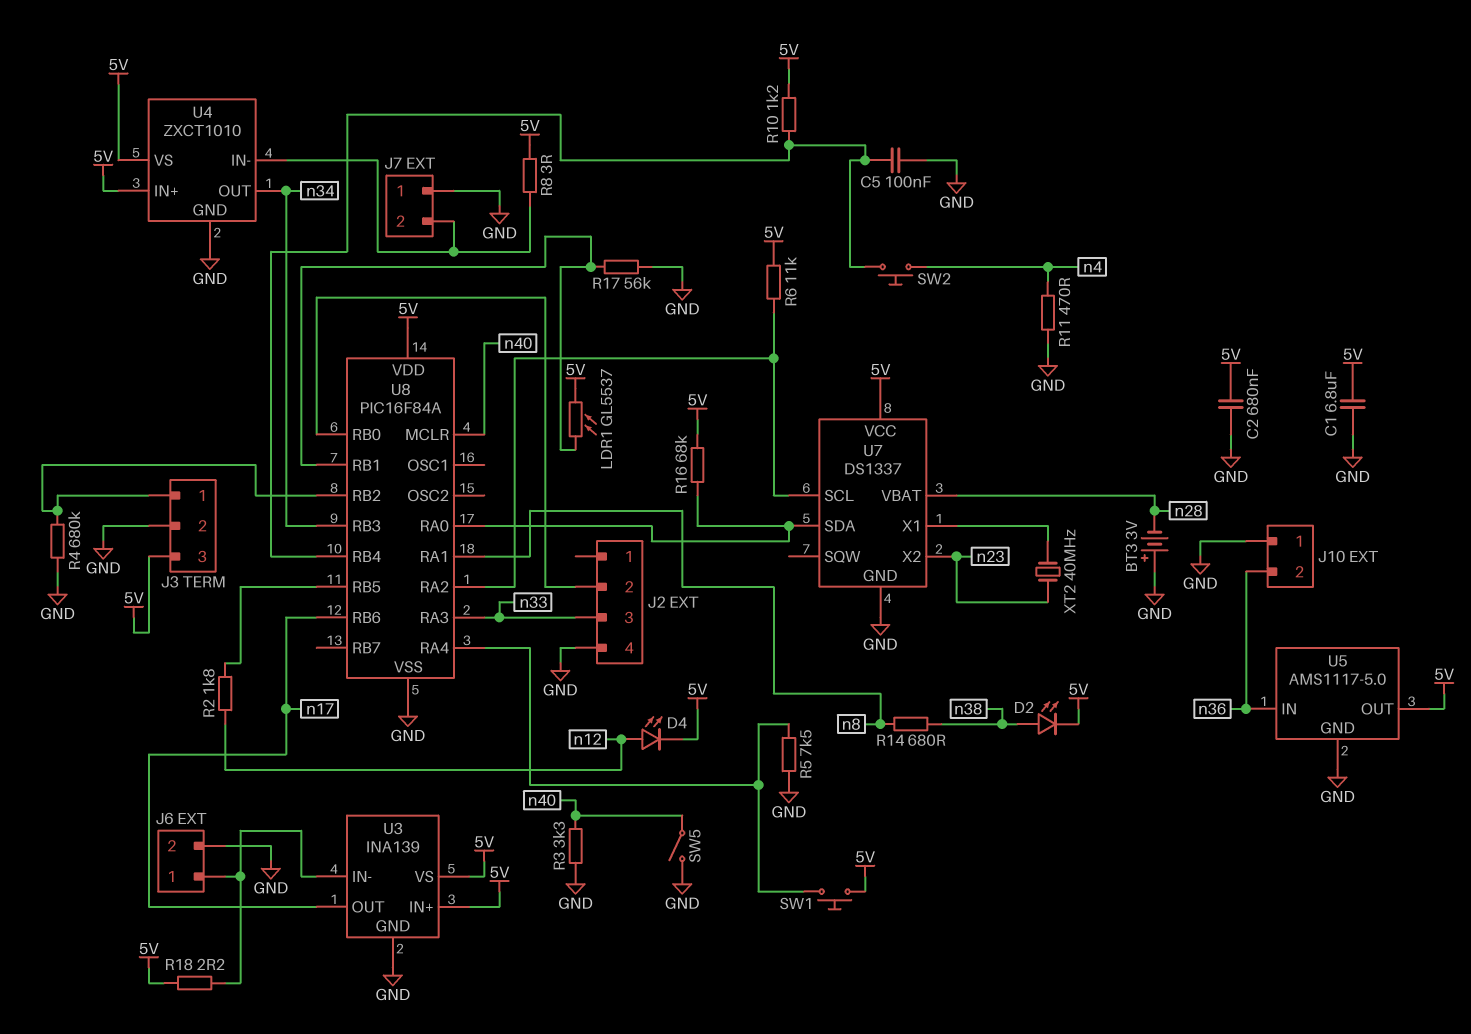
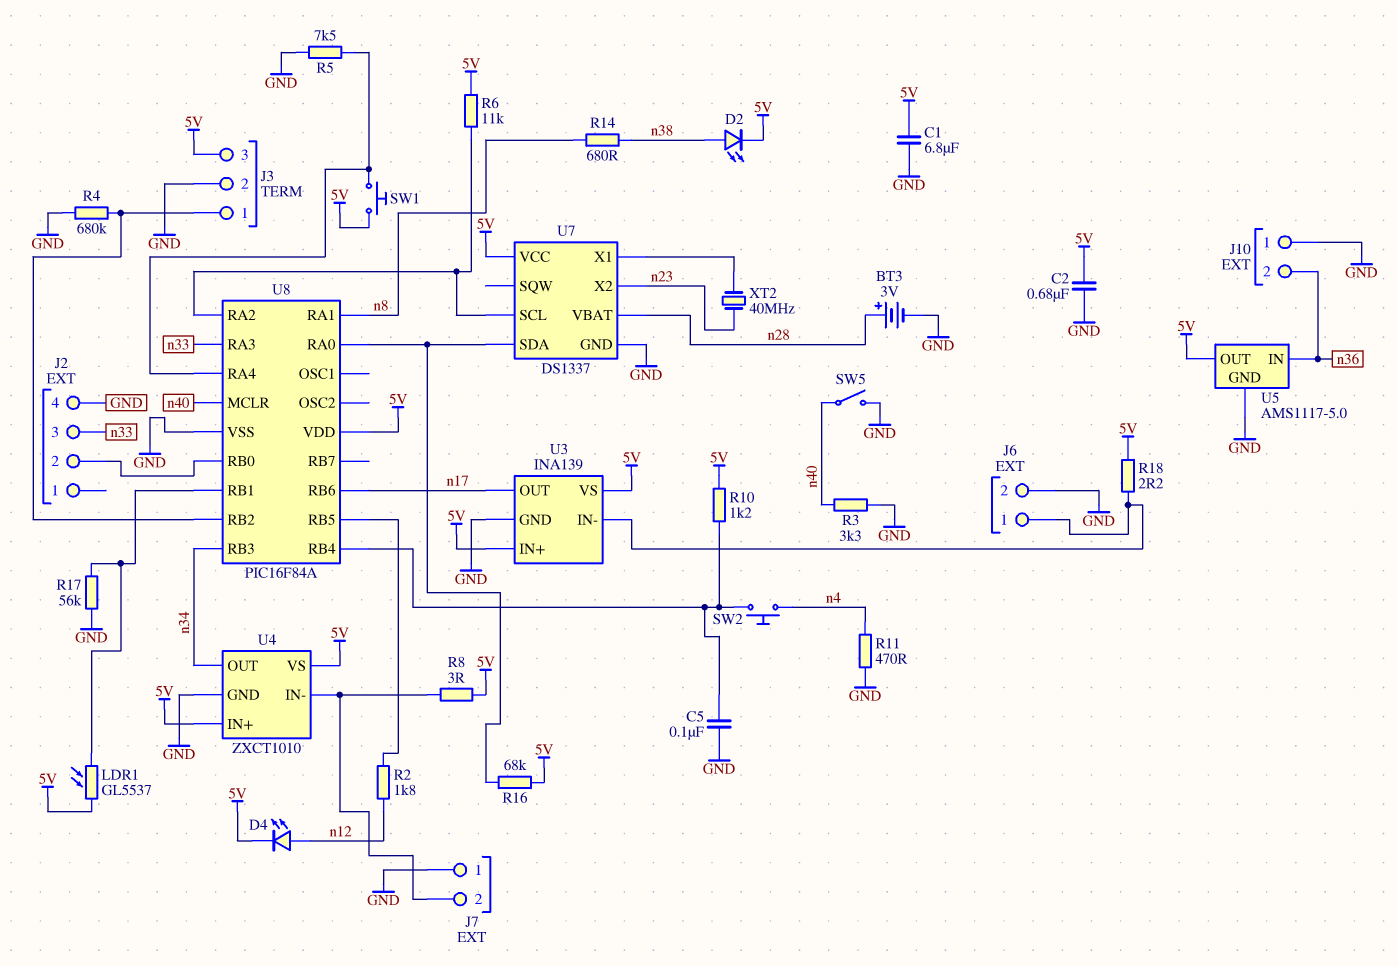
BT3: 3V (plus GND, minus n28) -> 3V (plus n28, minus GND)

